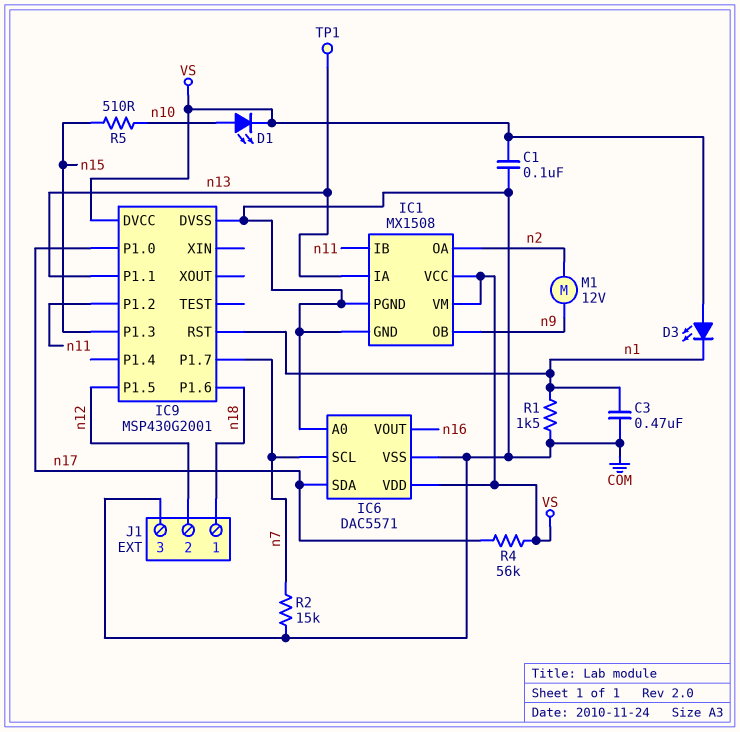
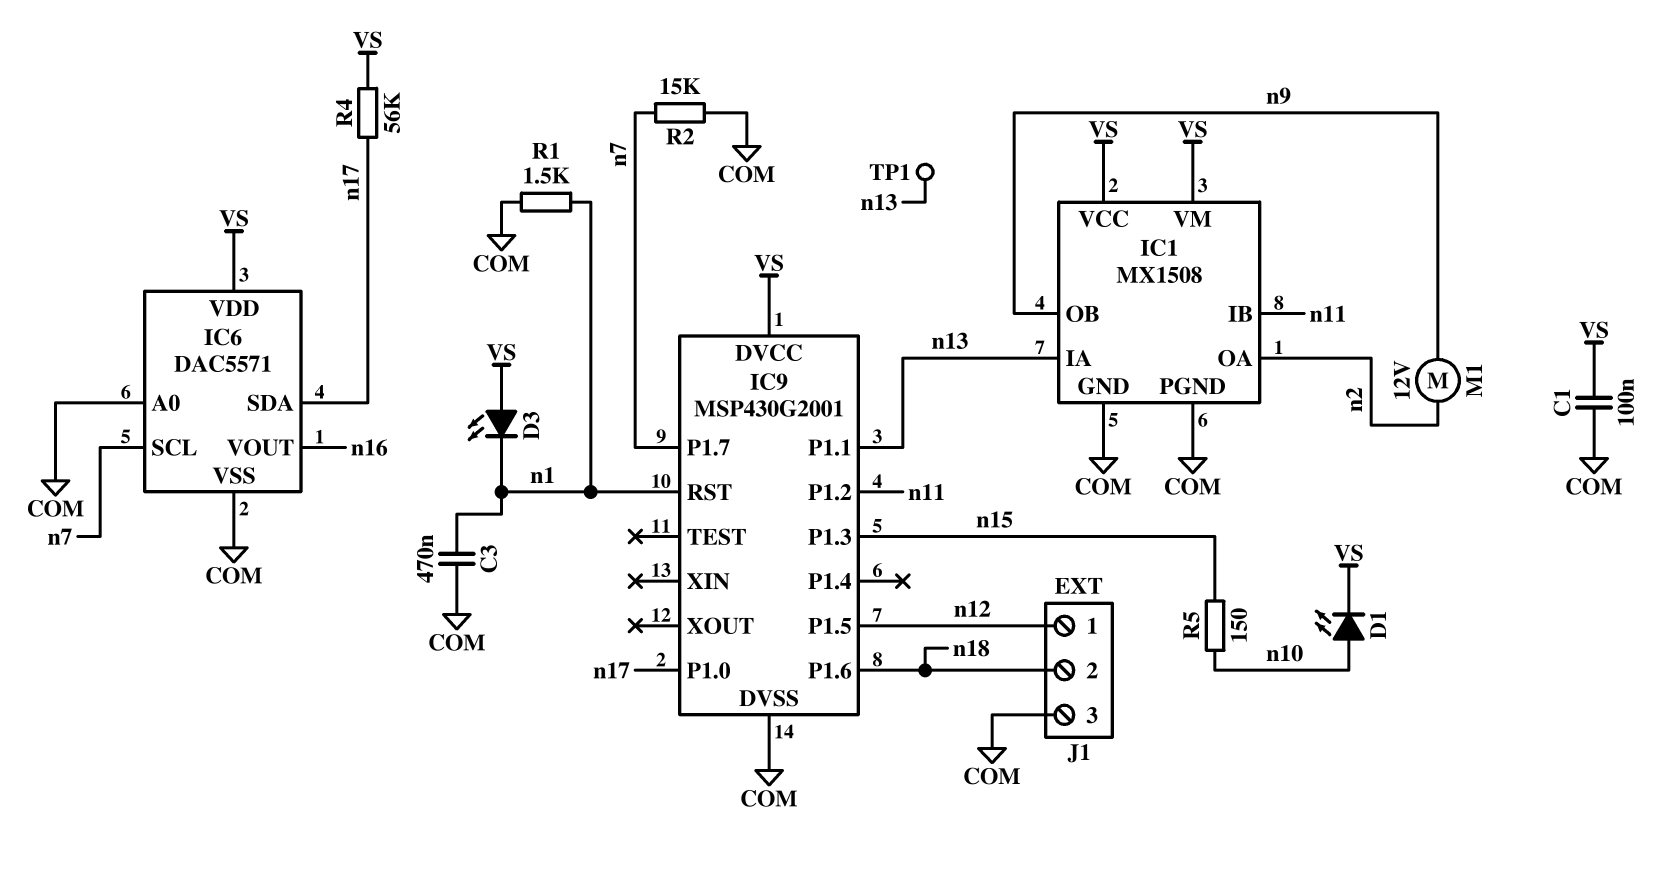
J1 pin 1: n18 -> n12
J1 pin 2: n12 -> n18
R5: 510 (n10, n15) -> 150 (n10, n15)

